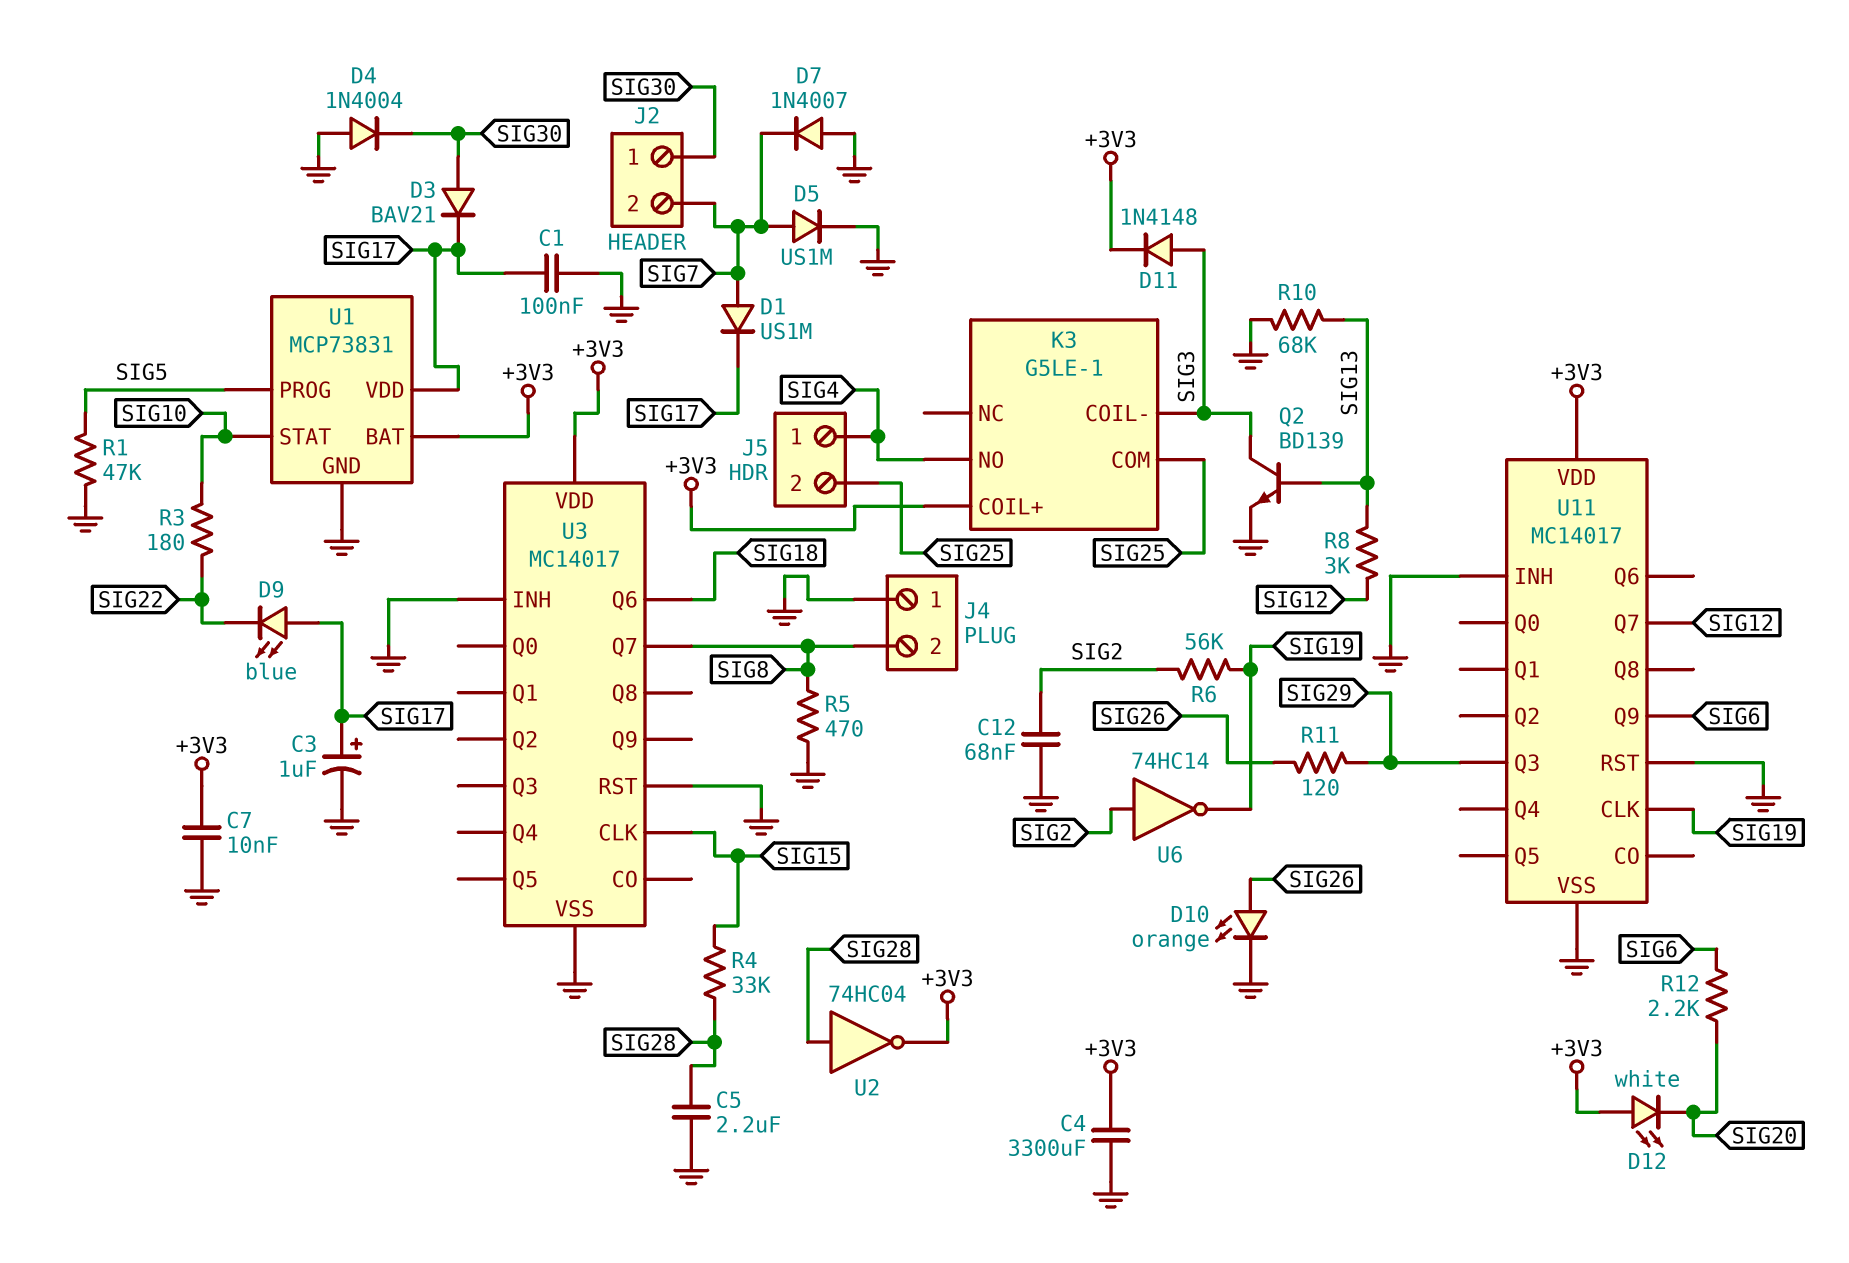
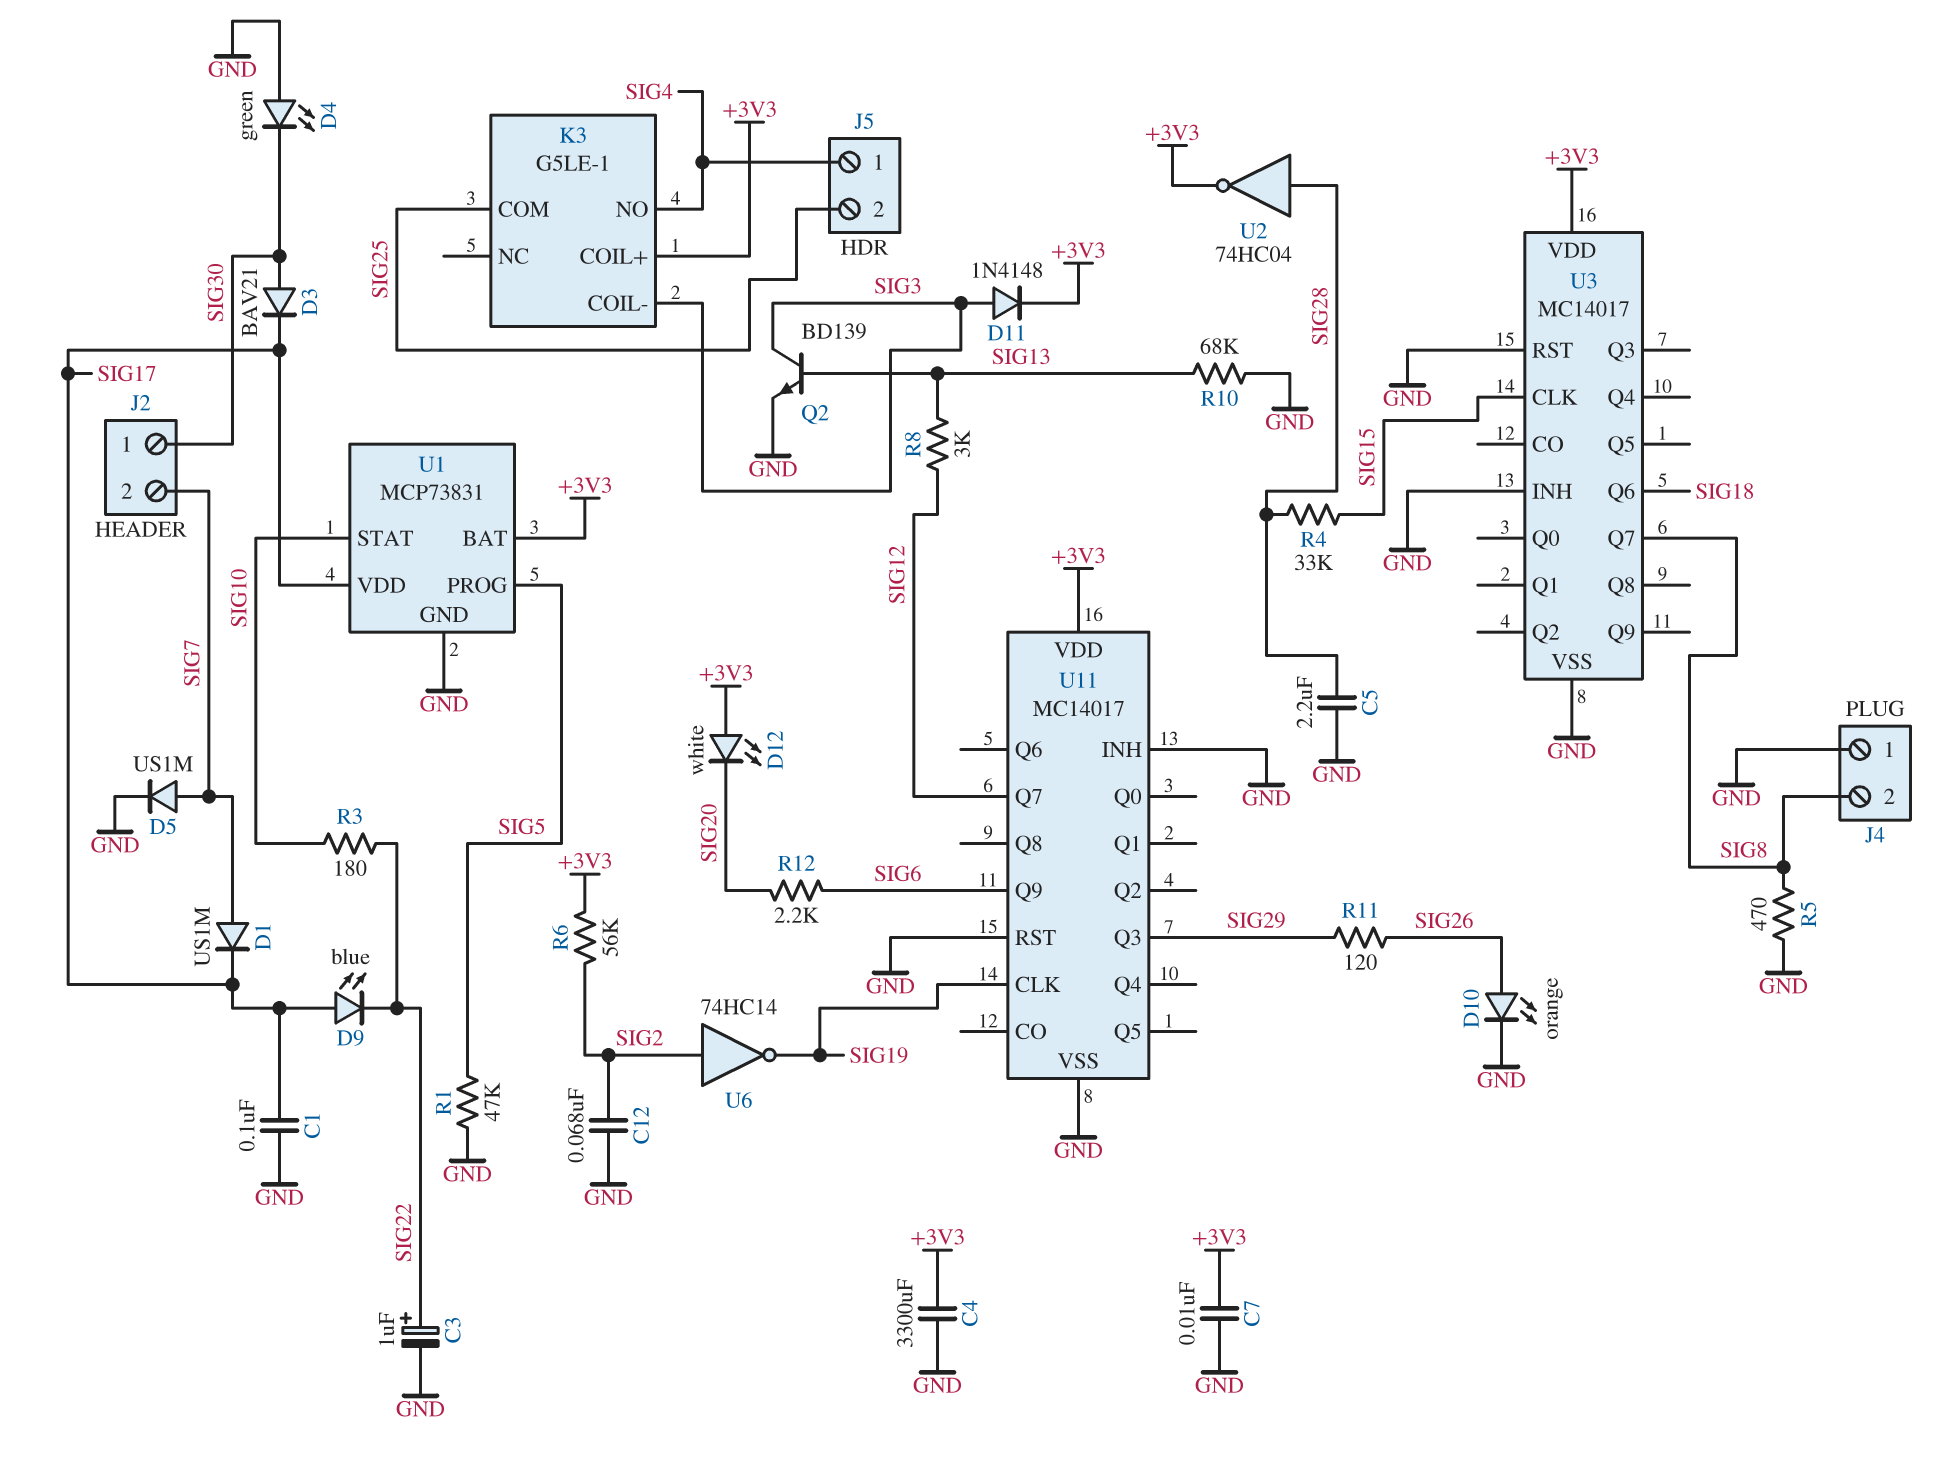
C3: 1uF (plus SIG17, minus GND) -> 1uF (plus SIG22, minus GND)
D4: diode 1N4004 (A GND, K SIG30) -> LED green (A GND, K SIG30)
D7: diode 1N4007 (A GND, K SIG7) -> none
R6: 56k (SIG2, SIG19) -> 56k (+3V3, SIG2)

